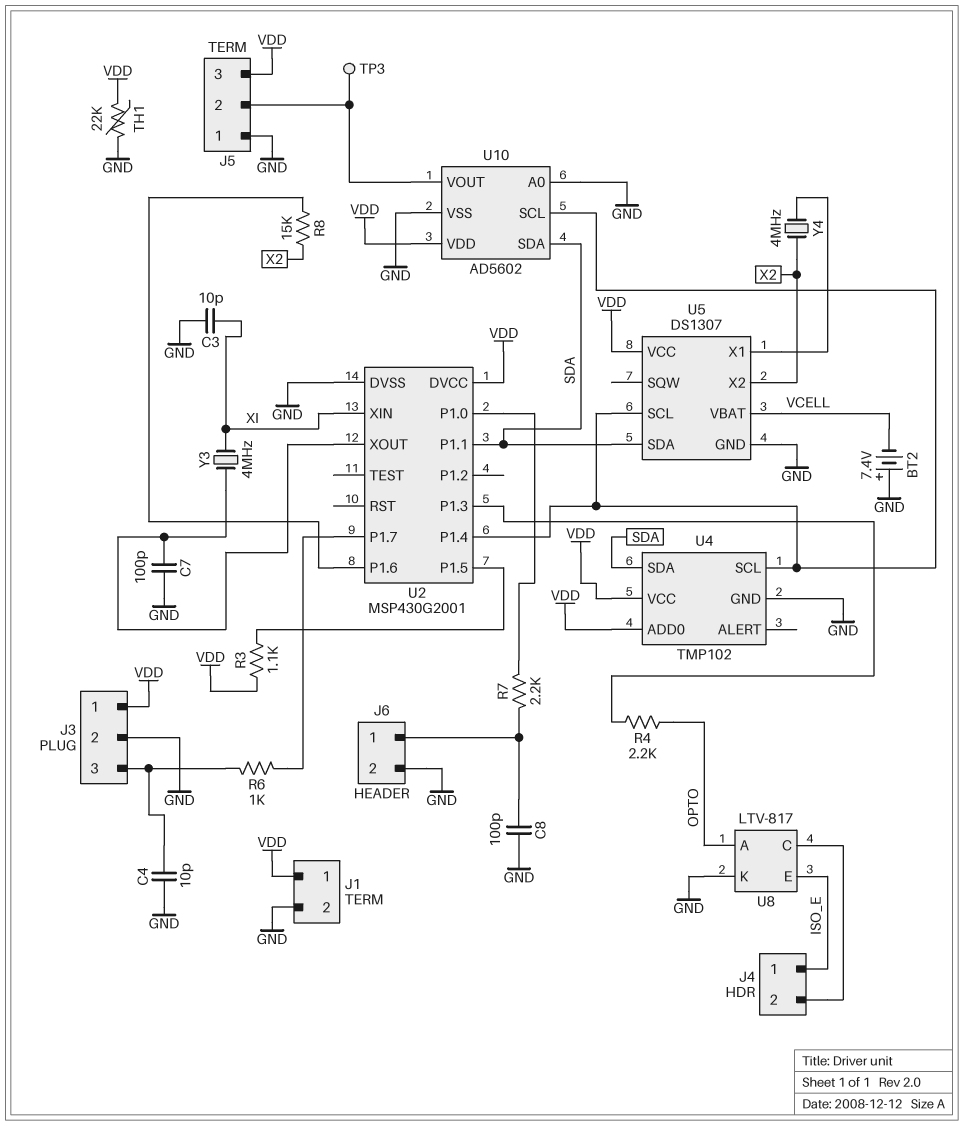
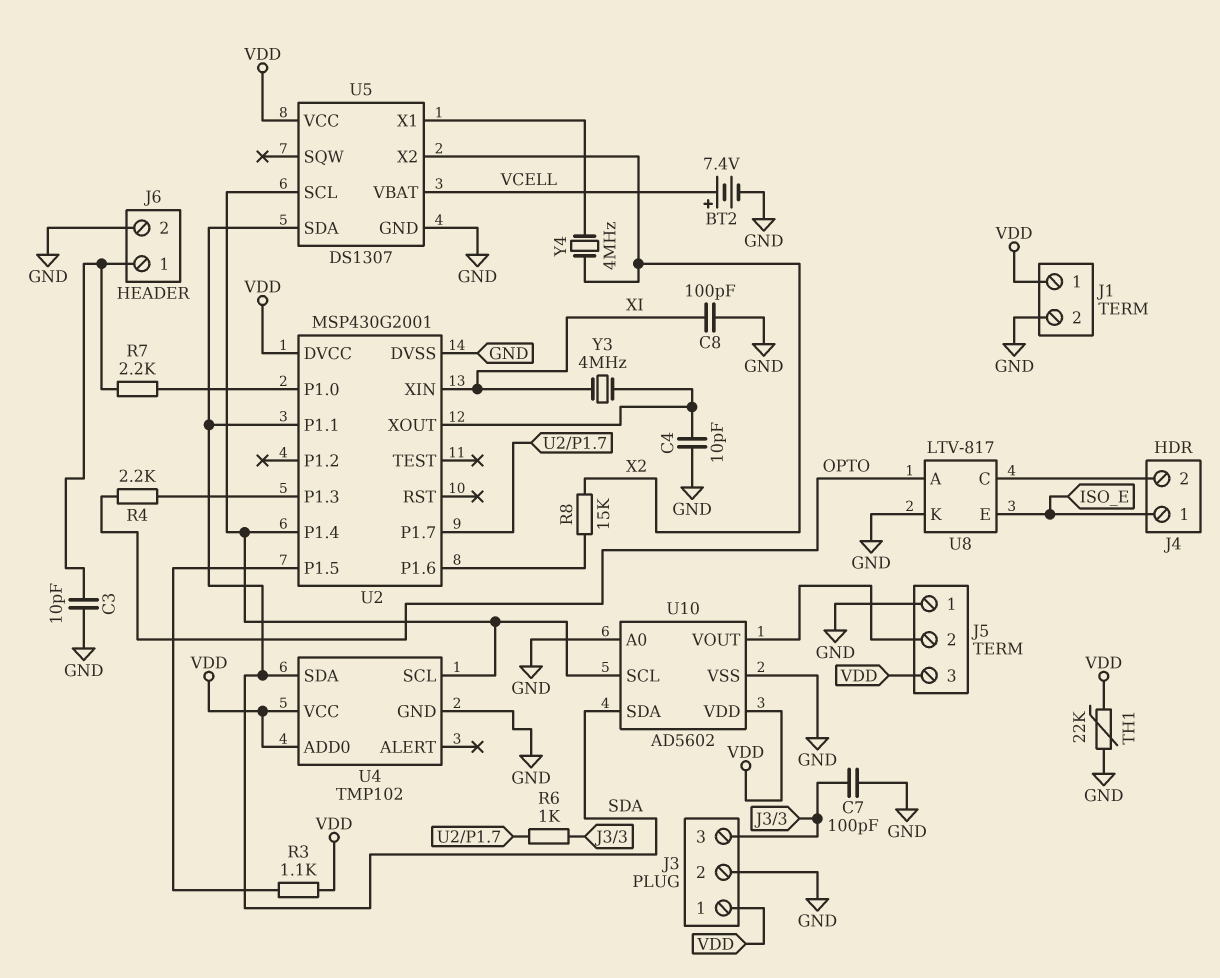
BT2: 7.4V (plus GND, minus VCELL) -> 7.4V (plus VCELL, minus GND)
C3: 10pF (GND, XI) -> 10pF (GND, J6/1)
C4: 10pF (GND, J3/3) -> 10pF (GND, U2/XOUT)
C7: 100pF (GND, U2/XOUT) -> 100pF (GND, J3/3)
C8: 100pF (GND, J6/1) -> 100pF (GND, XI)
TP3: test point (J5/2) -> none

